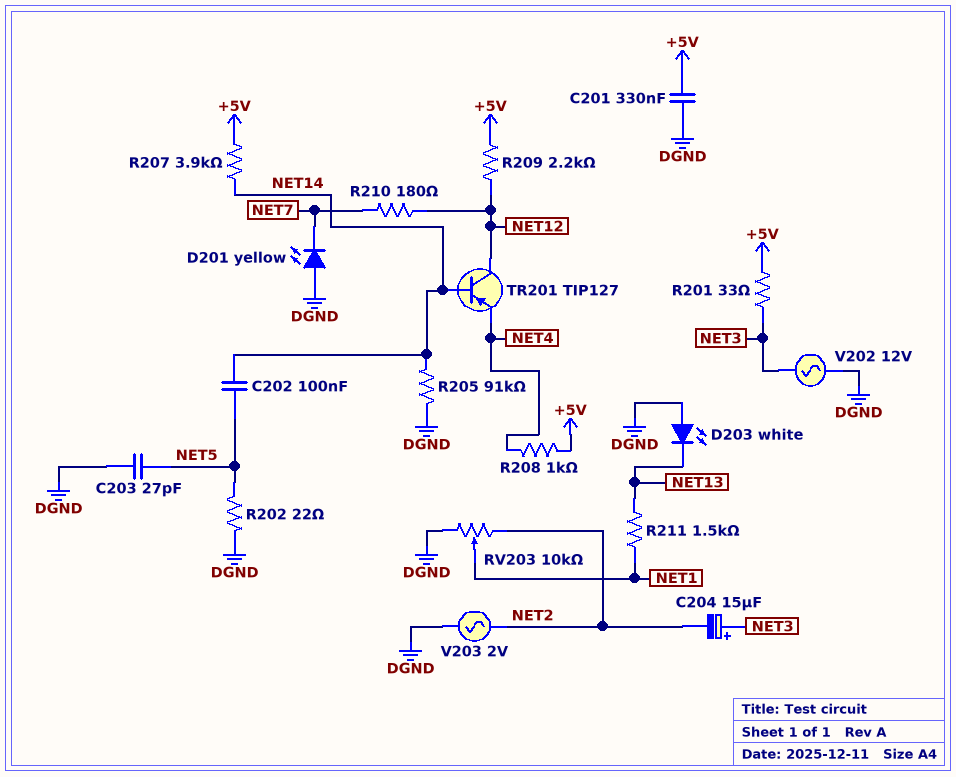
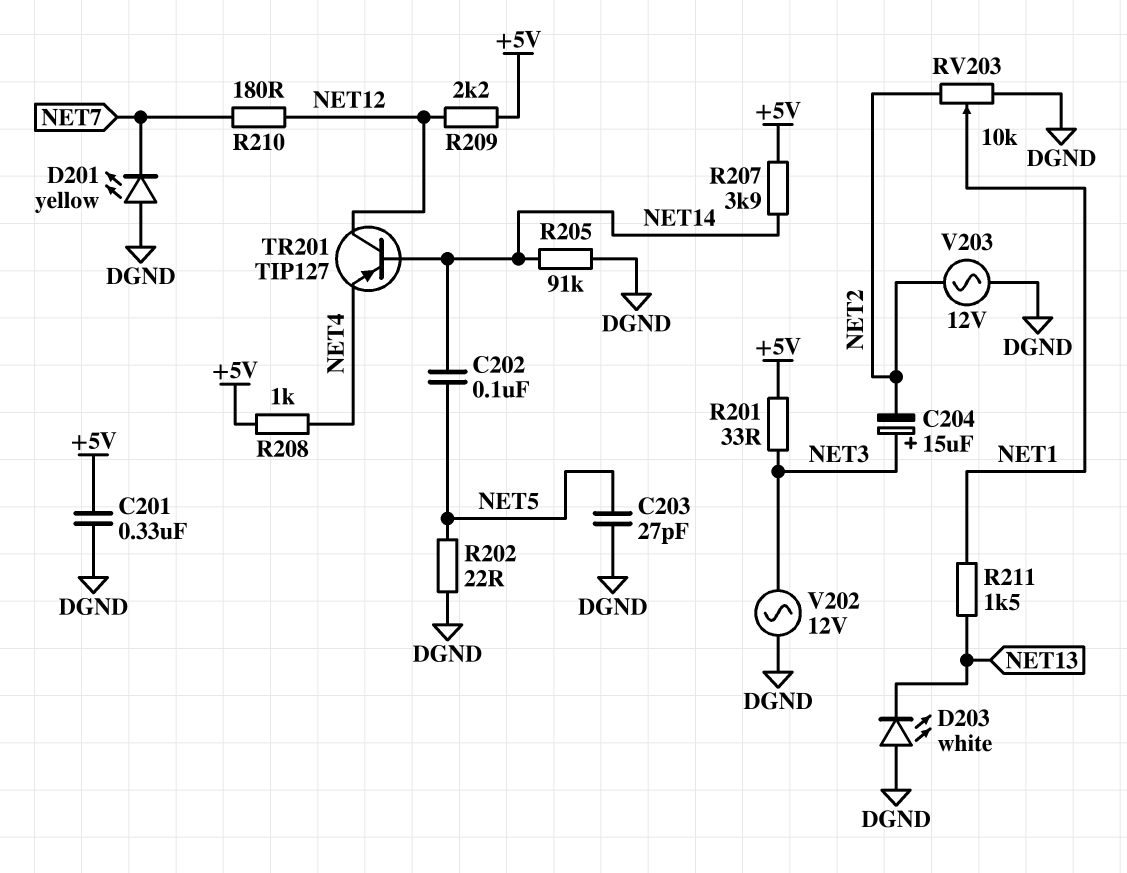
V203: AC 2V (DGND, NET2) -> AC 12V (DGND, NET2)

